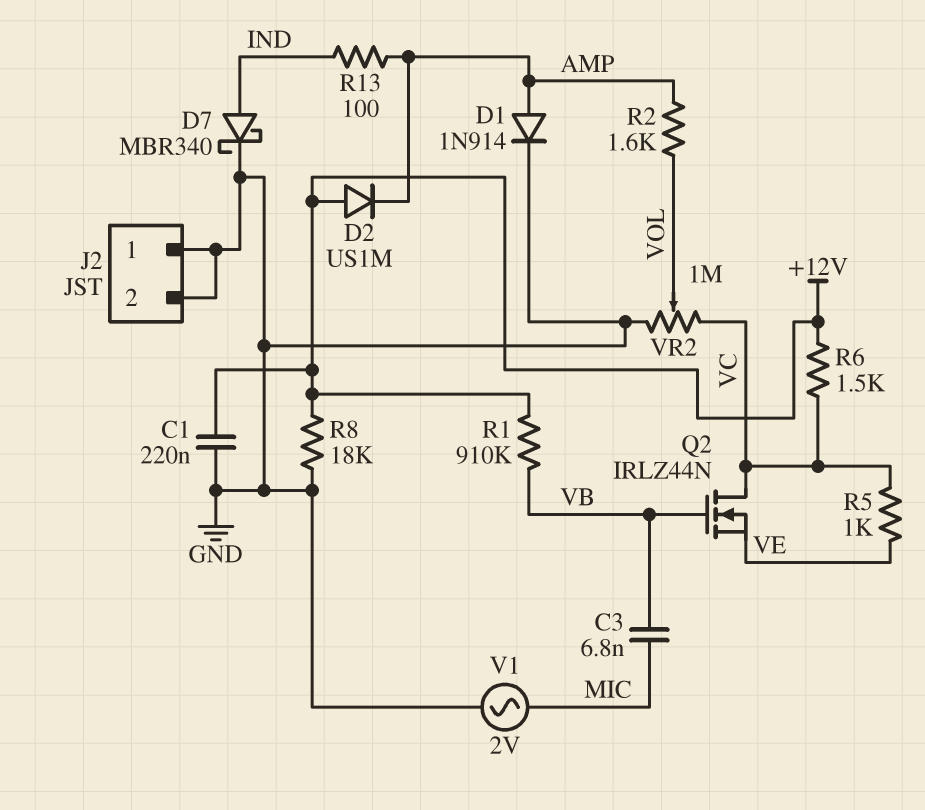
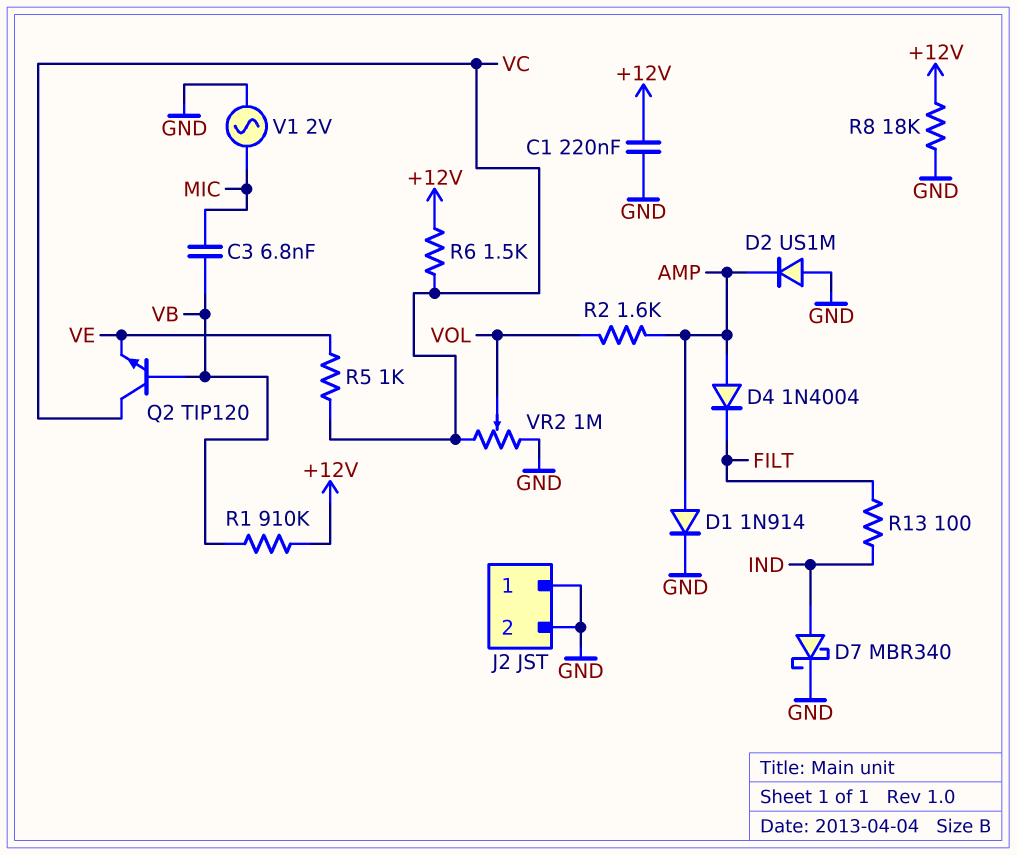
D2: diode US1M (A +12V, K AMP) -> diode US1M (A GND, K AMP)
D4: none -> diode 1N4004 (A AMP, K FILT)
Q2: NMOS IRLZ44N (G VB, D VC, S VE) -> NPN TIP120 (B VB, C VC, E VE)
R13: 100 (AMP, IND) -> 100 (FILT, IND)

